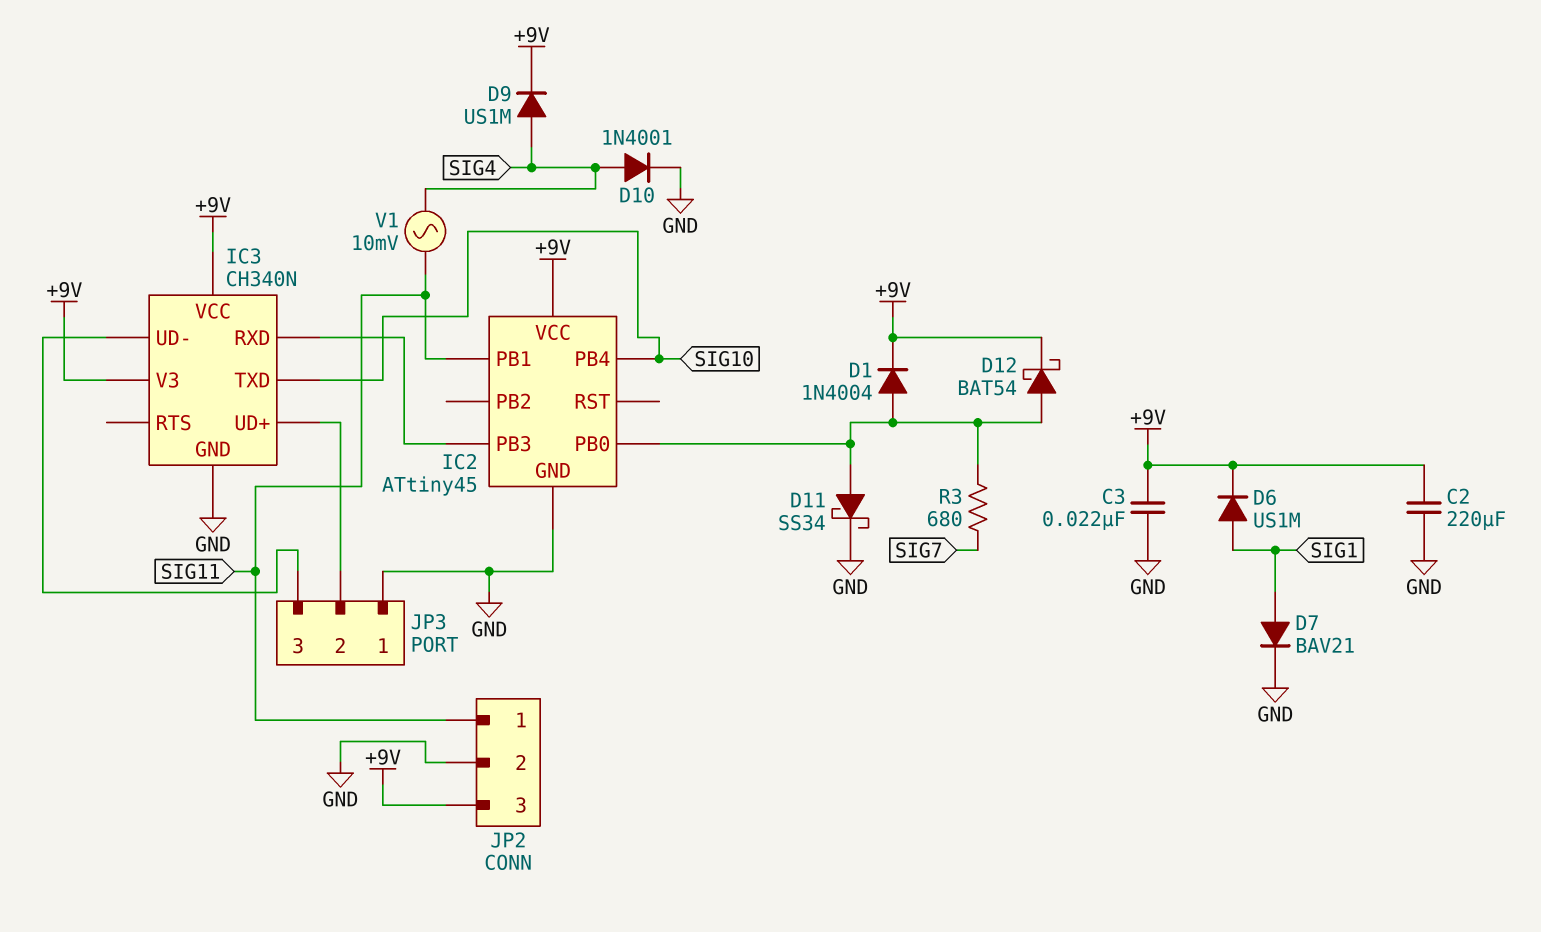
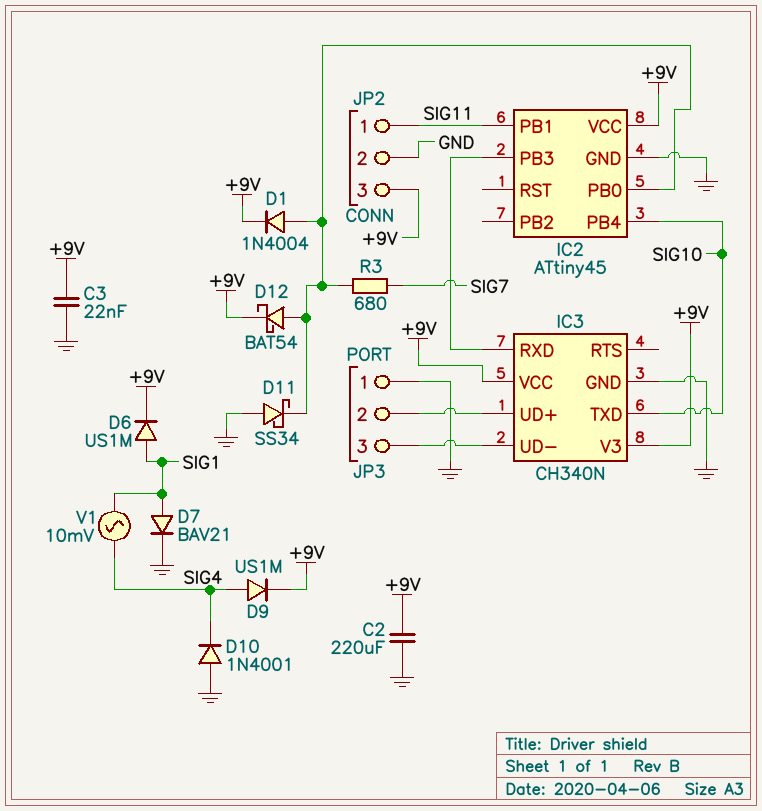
D10: diode 1N4001 (A SIG4, K GND) -> diode 1N4001 (A GND, K SIG4)
D11: schottky SS34 (A IC2/PB0, K GND) -> schottky SS34 (A GND, K IC2/PB0)
V1: AC 10mV (SIG4, SIG11) -> AC 10mV (SIG1, SIG4)

